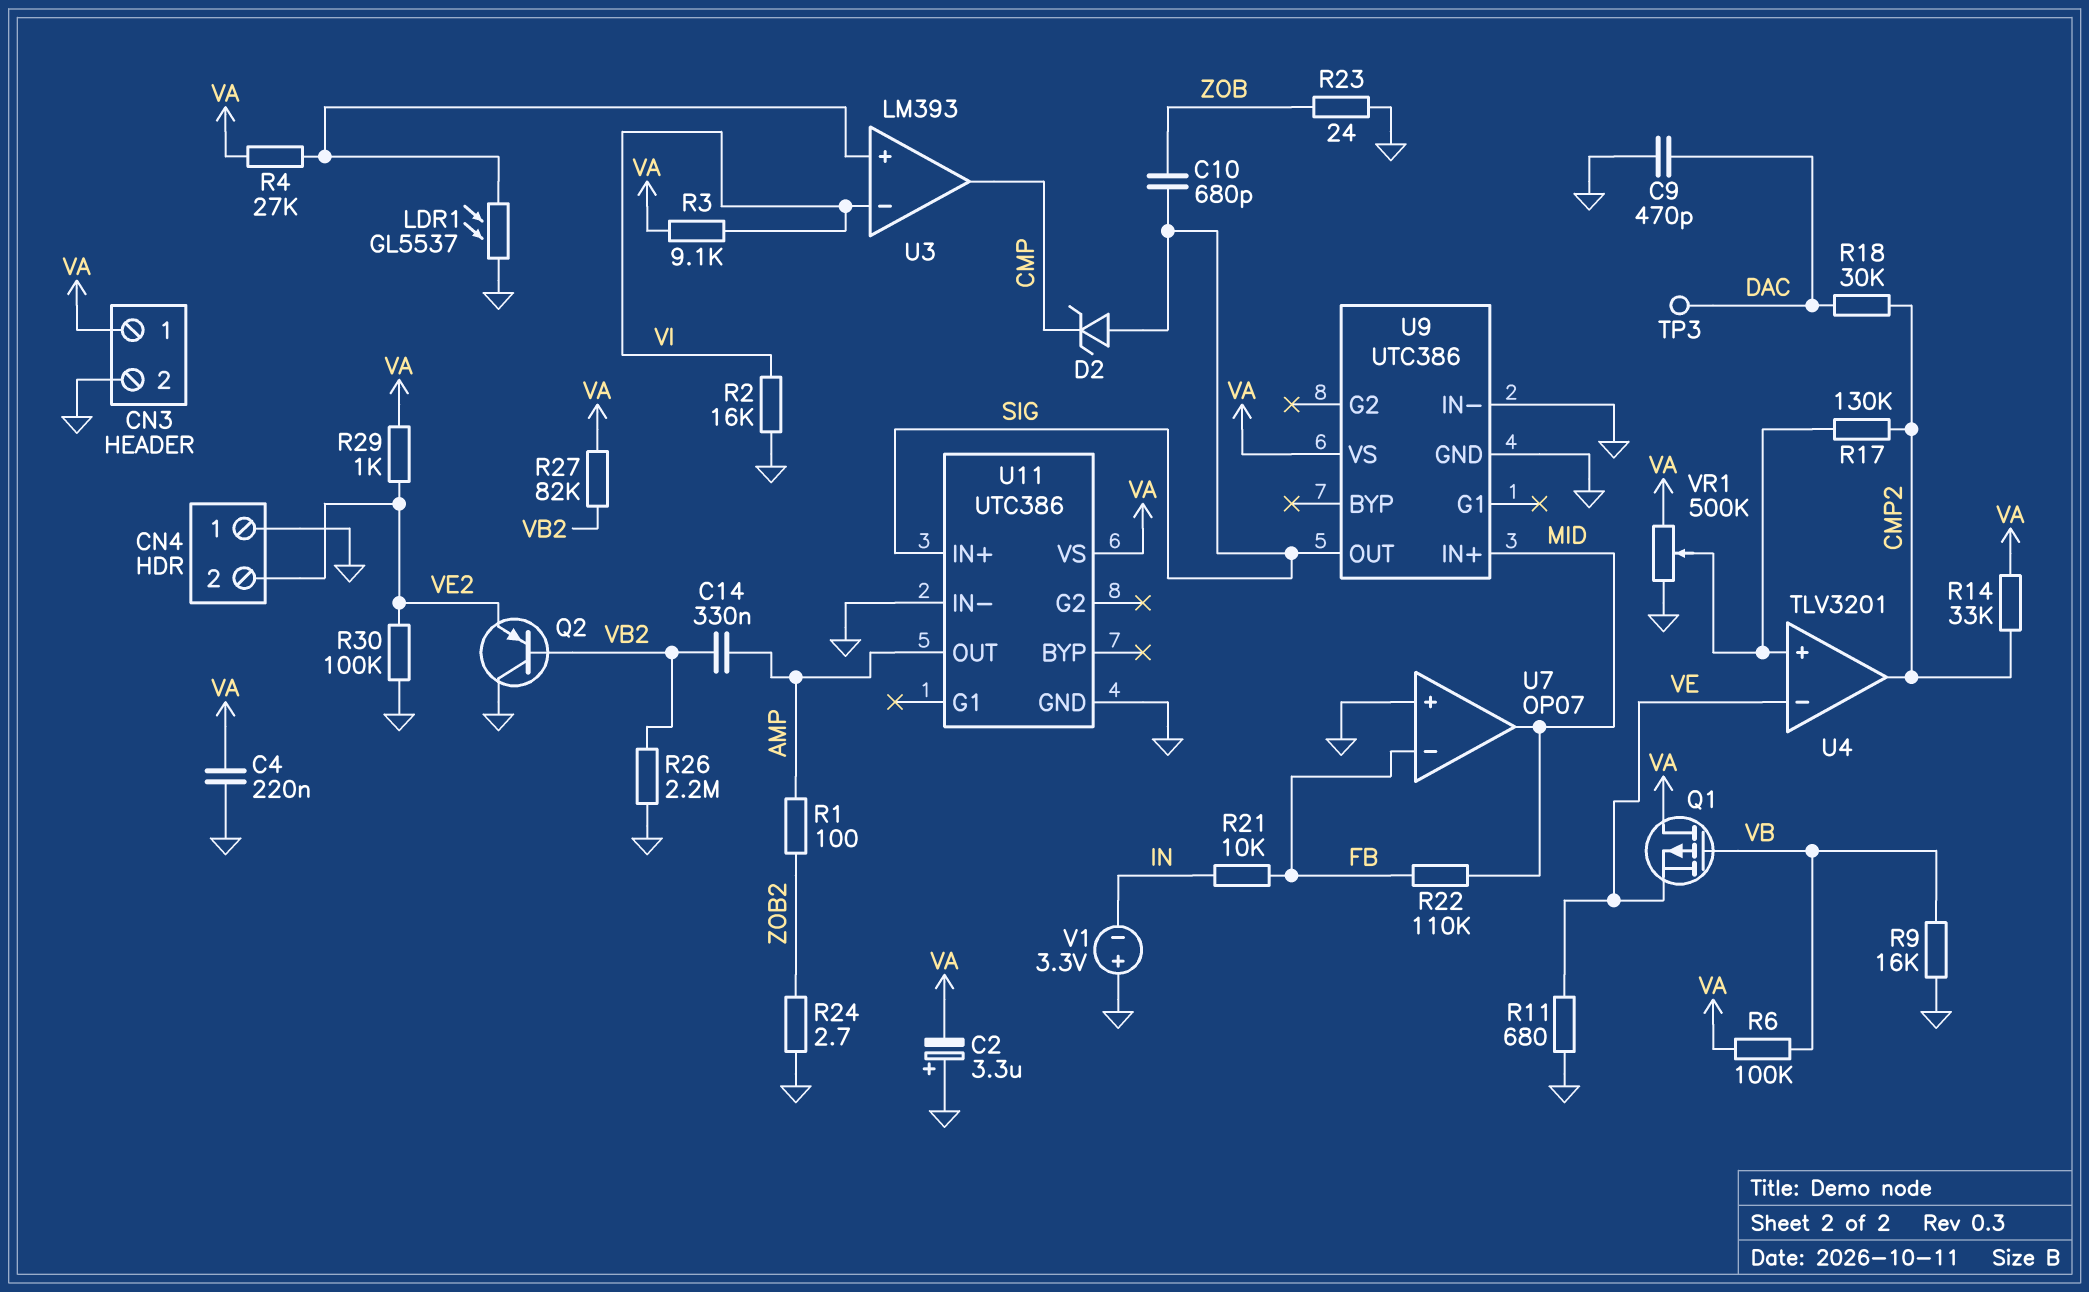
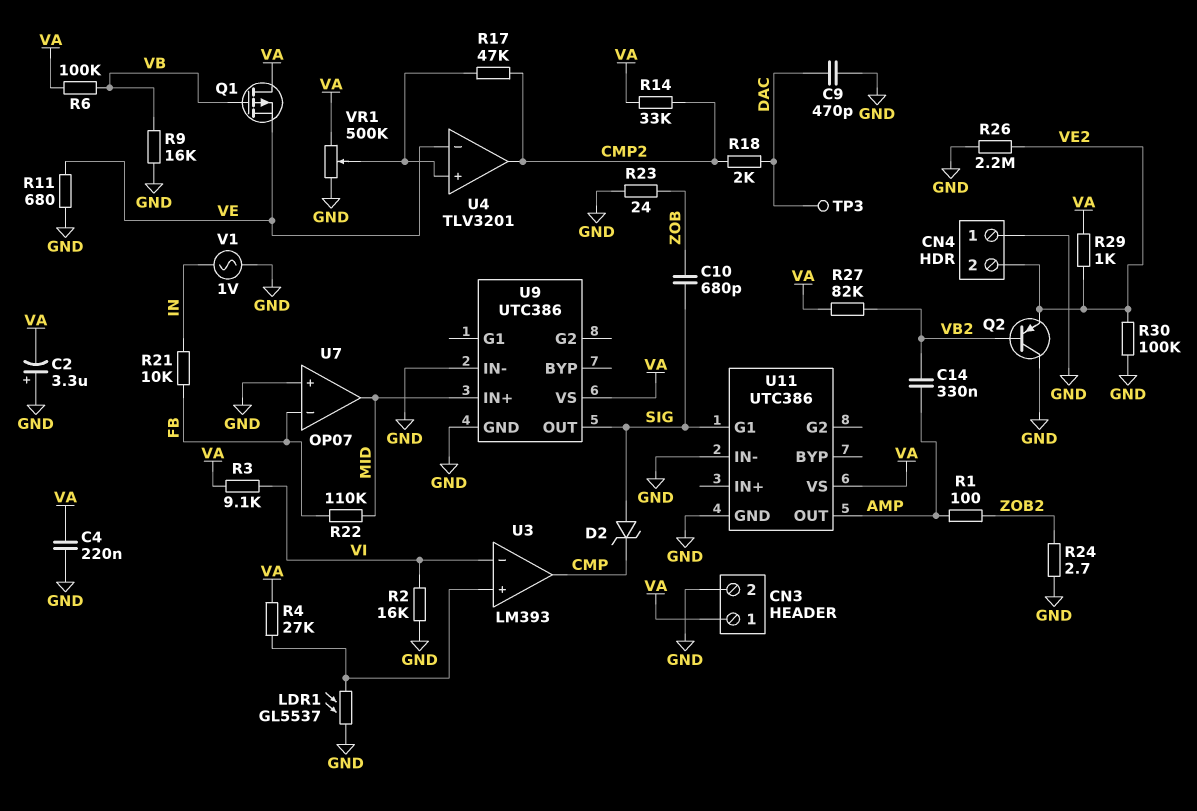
R17: 130k (CMP2, U4/in+) -> 47k (CMP2, U4/in+)
R18: 30k (CMP2, DAC) -> 2k (CMP2, DAC)
R26: 2.2M (GND, VB2) -> 2.2M (GND, VE2)
U11 pin G1: none -> SIG
U11 pin IN+: SIG -> none
V1: 3.3V (plus GND, minus IN) -> AC 1V (GND, IN)

